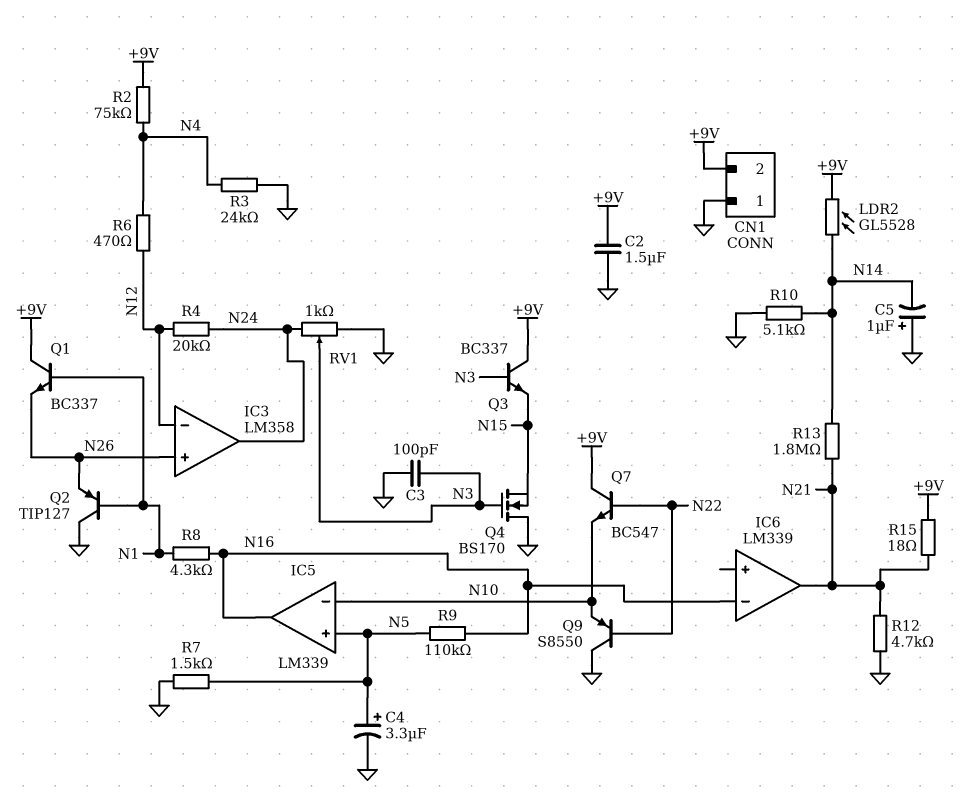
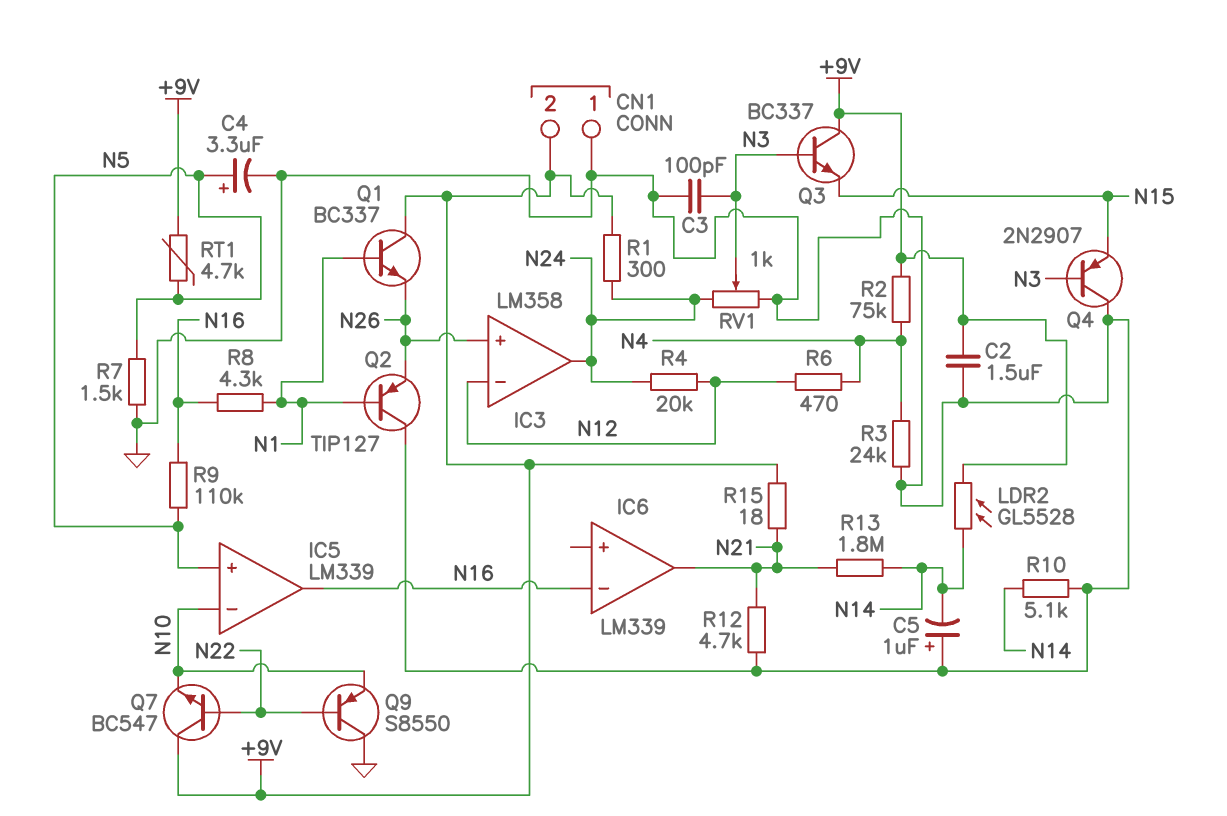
Q4: NMOS BS170 (G N3, D GND, S N15) -> PNP 2N2907 (B N3, C GND, E N15)
R1: none -> 300 (+9V, N24)
RT1: none -> 4.7k (+9V, N5)

